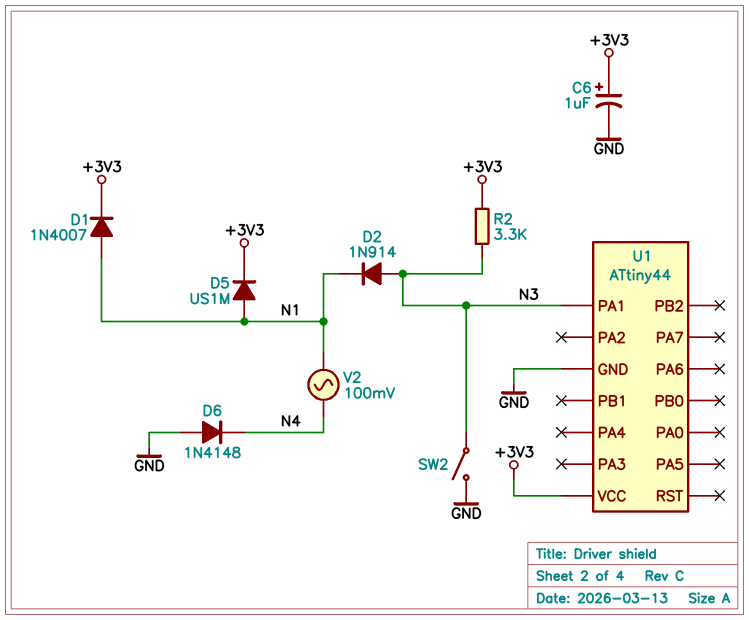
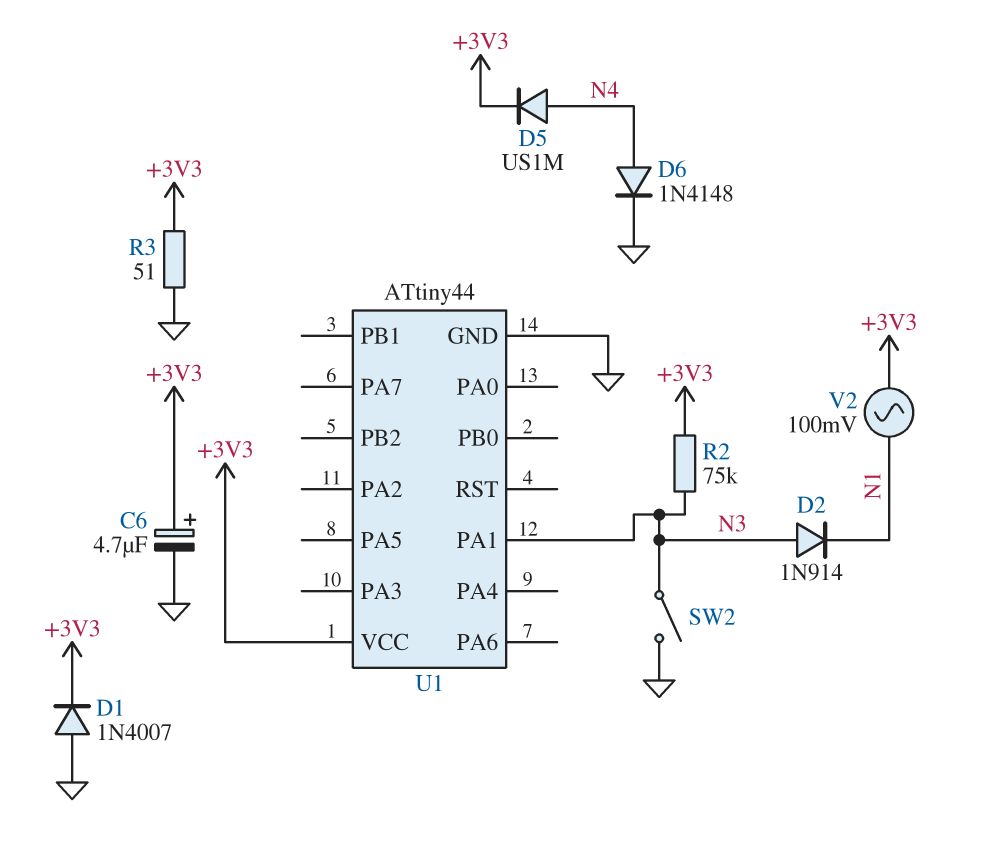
C6: 1uF (plus +3V3, minus GND) -> 4.7uF (plus +3V3, minus GND)
D1: diode 1N4007 (A N1, K +3V3) -> diode 1N4007 (A GND, K +3V3)
D5: diode US1M (A N1, K +3V3) -> diode US1M (A N4, K +3V3)
D6: diode 1N4148 (A GND, K N4) -> diode 1N4148 (A N4, K GND)
R2: 3.3k (+3V3, N3) -> 75k (+3V3, N3)
R3: none -> 51 (+3V3, GND)
V2: AC 100mV (N1, N4) -> AC 100mV (+3V3, N1)

